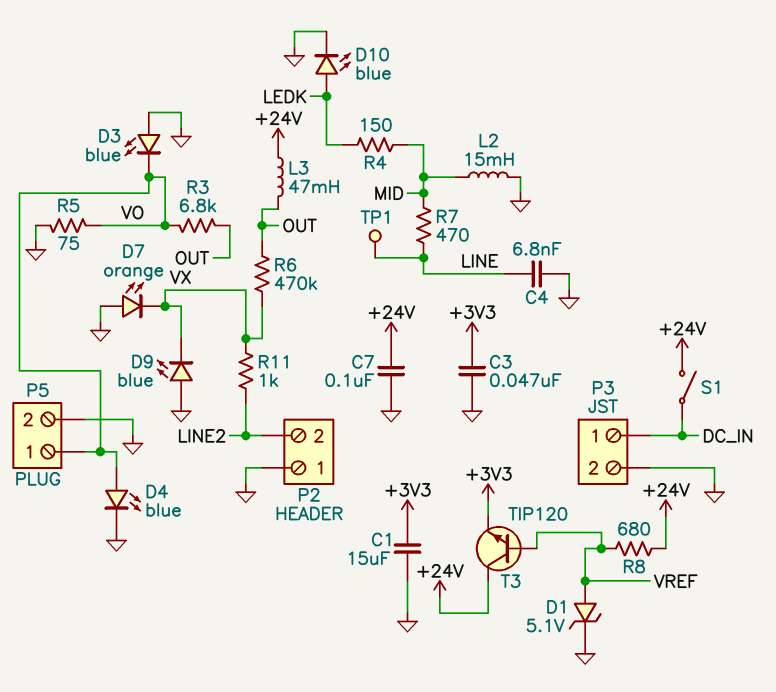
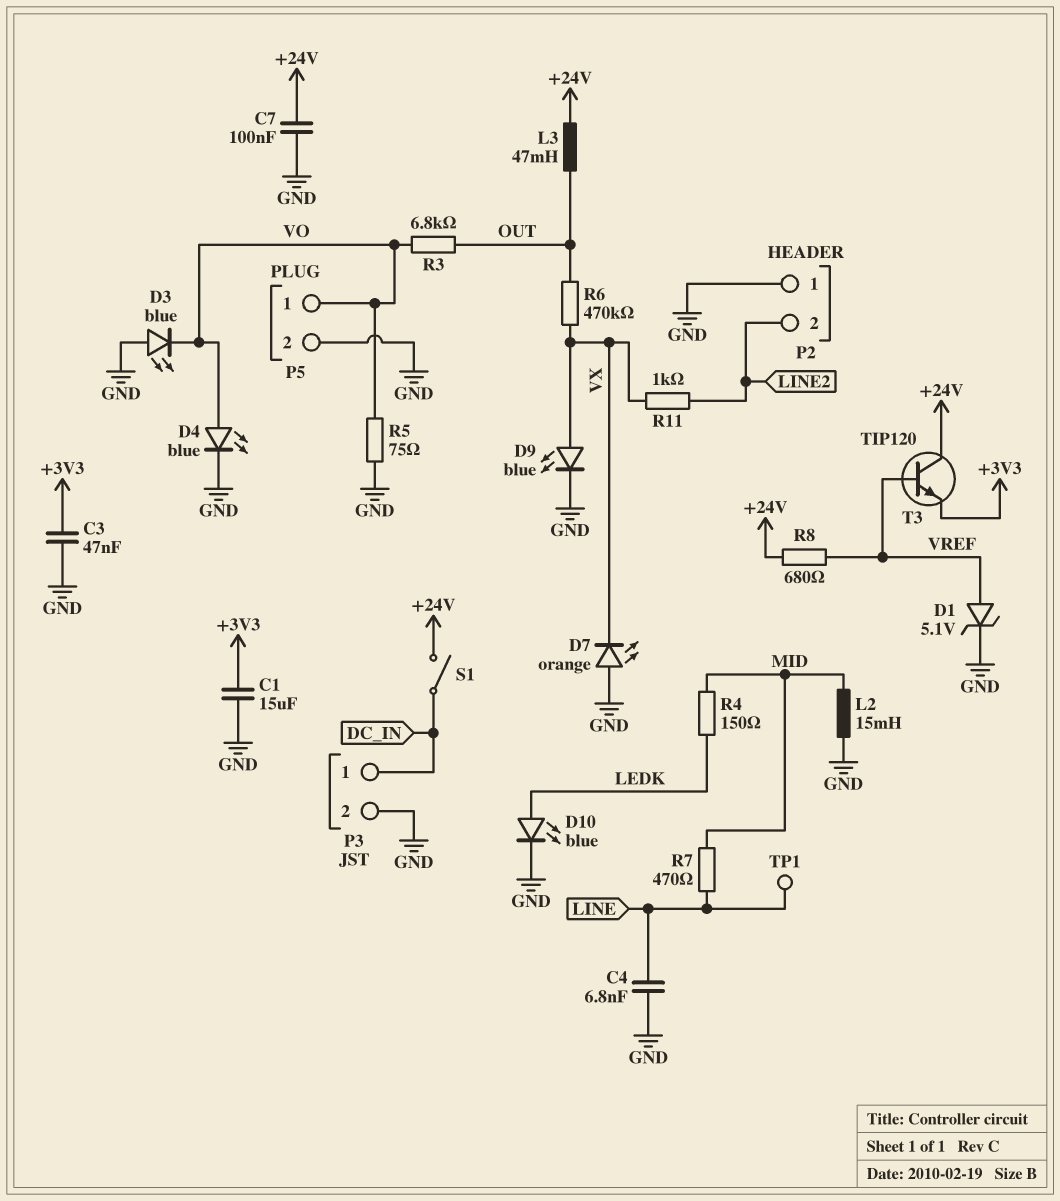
D9: LED blue (A GND, K VX) -> LED blue (A VX, K GND)

